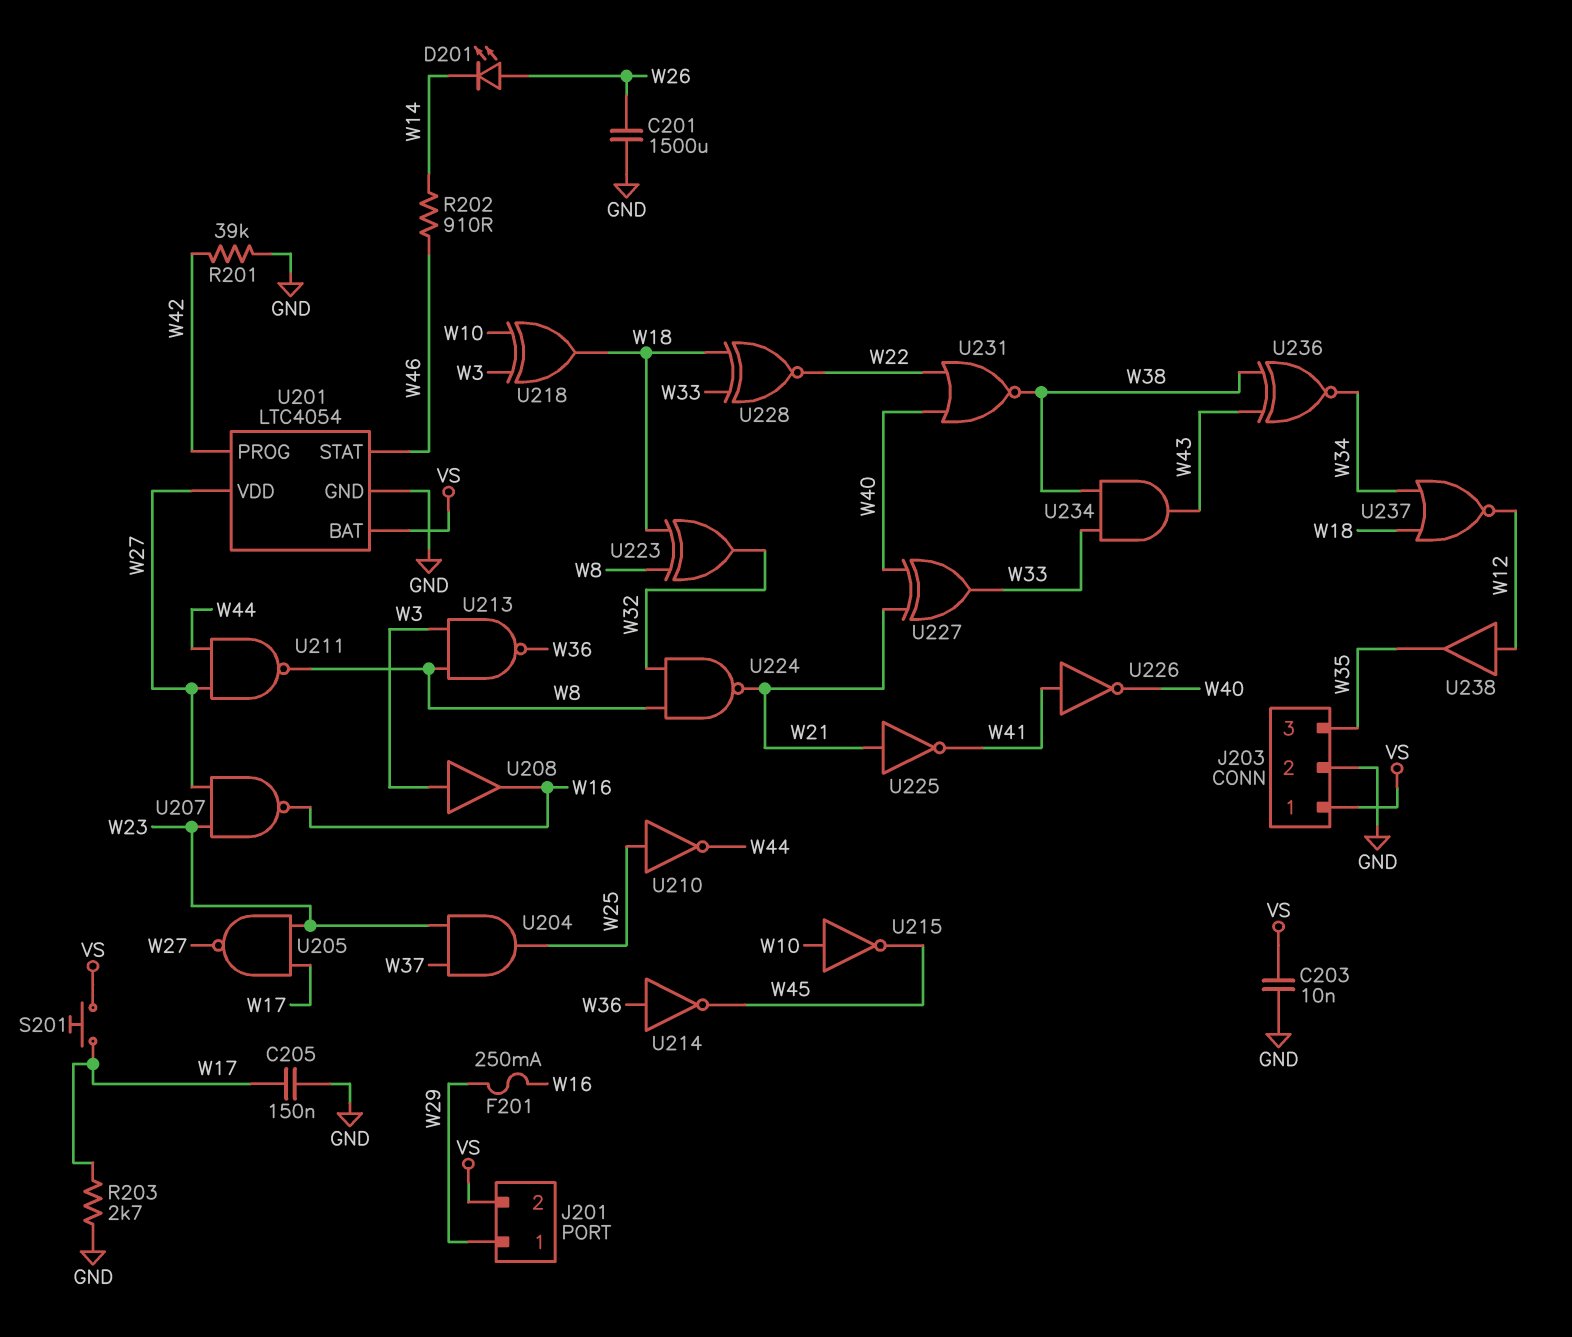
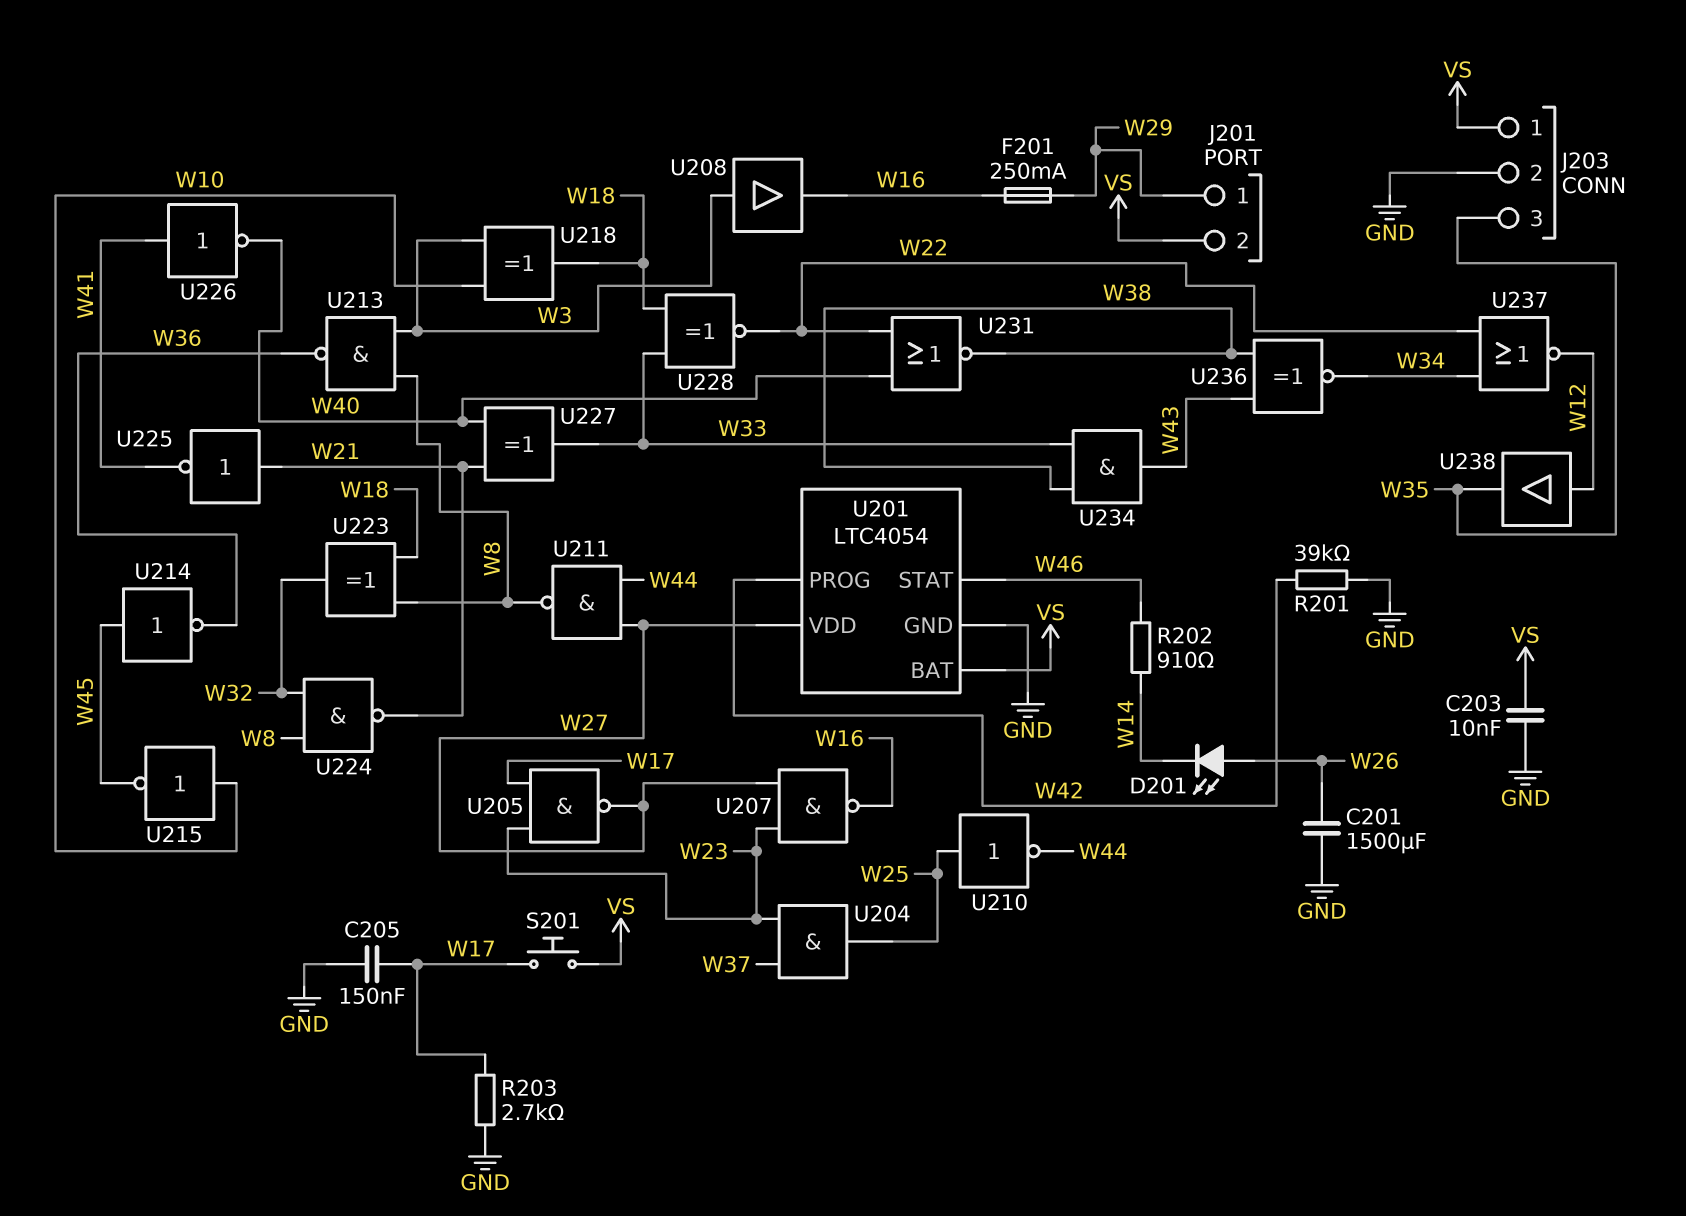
U214: NOT (in W36, out W45) -> NOT (in W45, out W36)
U237: NOR (in W18, in W34, out W12) -> NOR (in W22, in W34, out W12)

